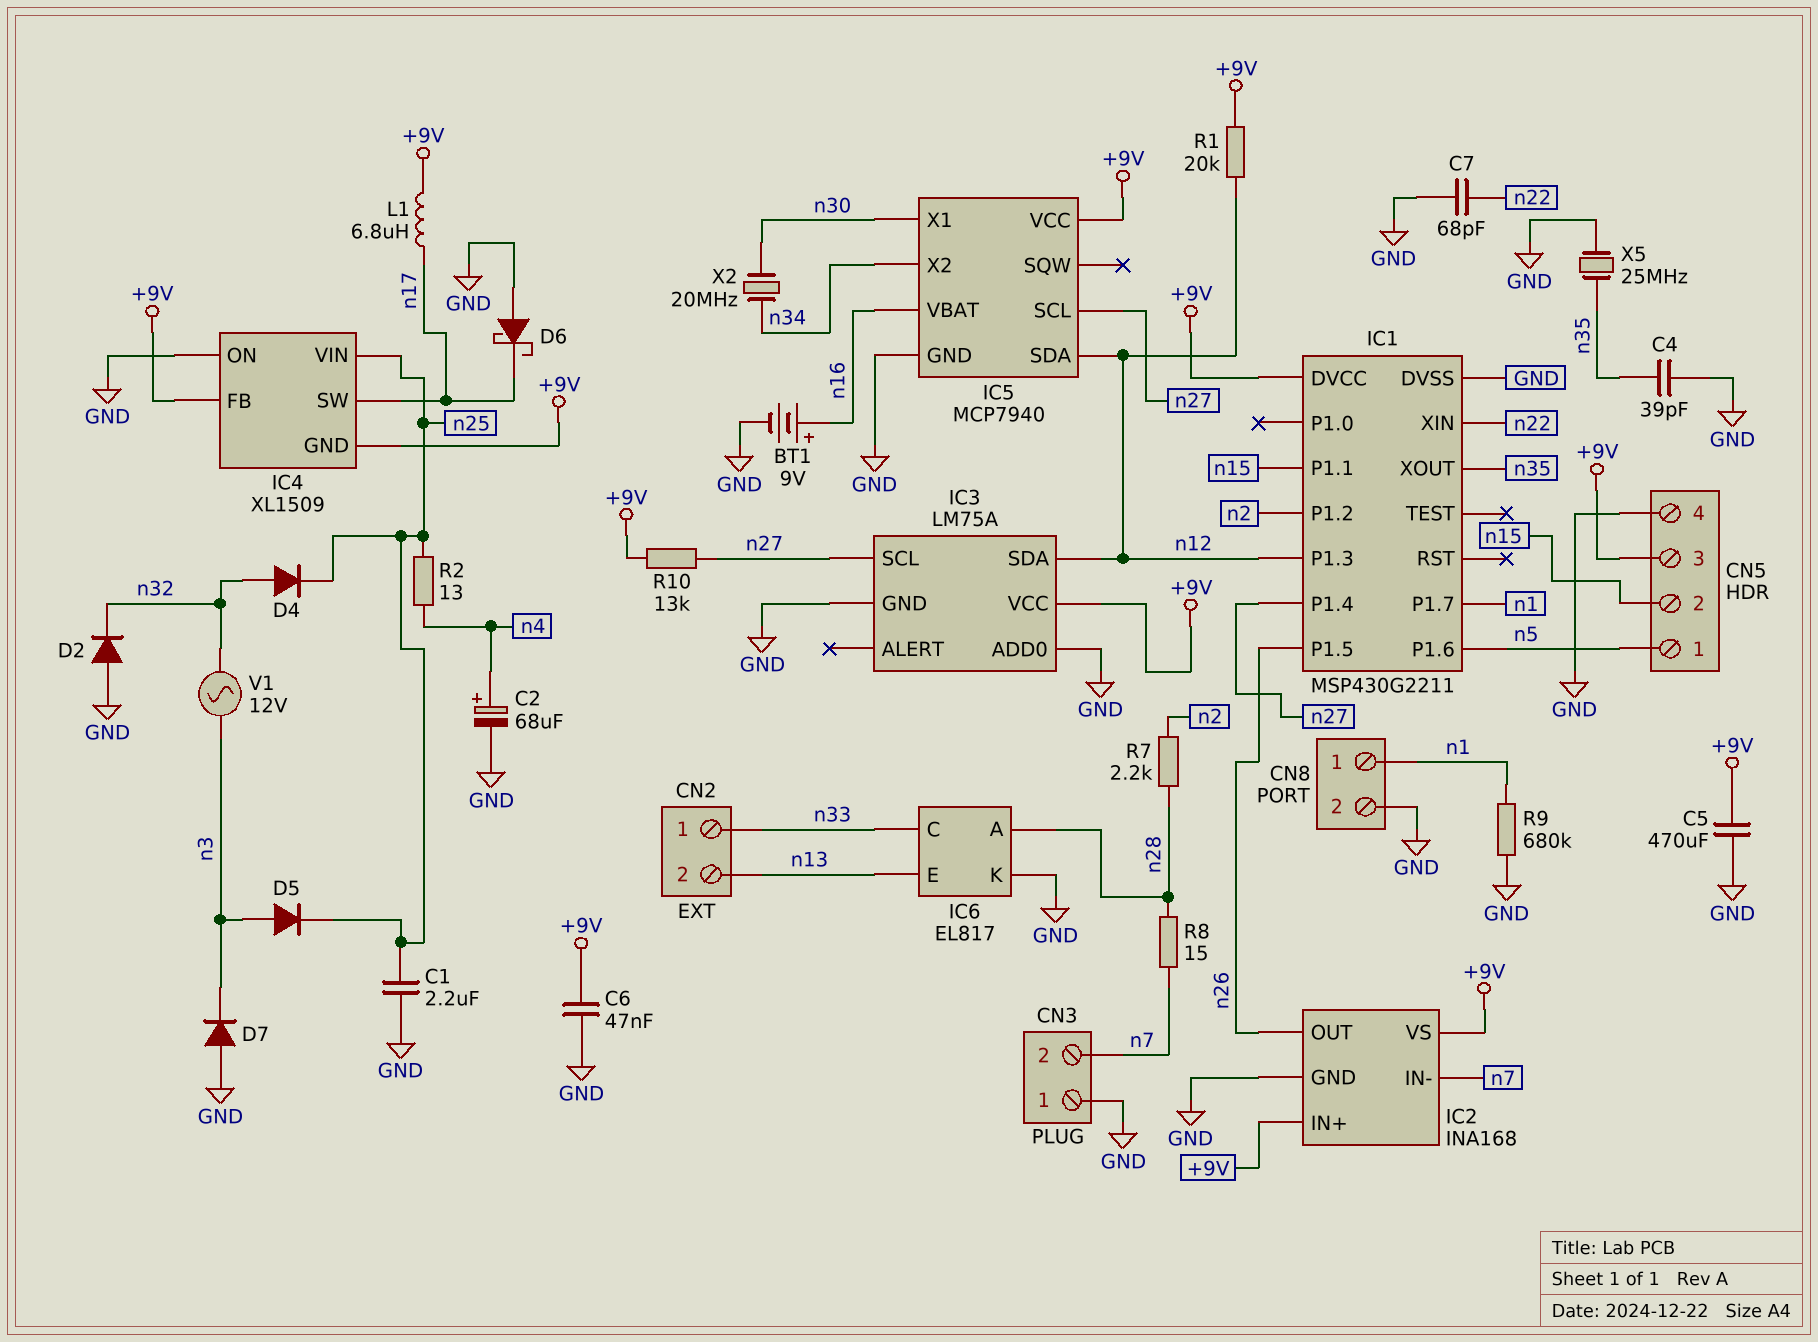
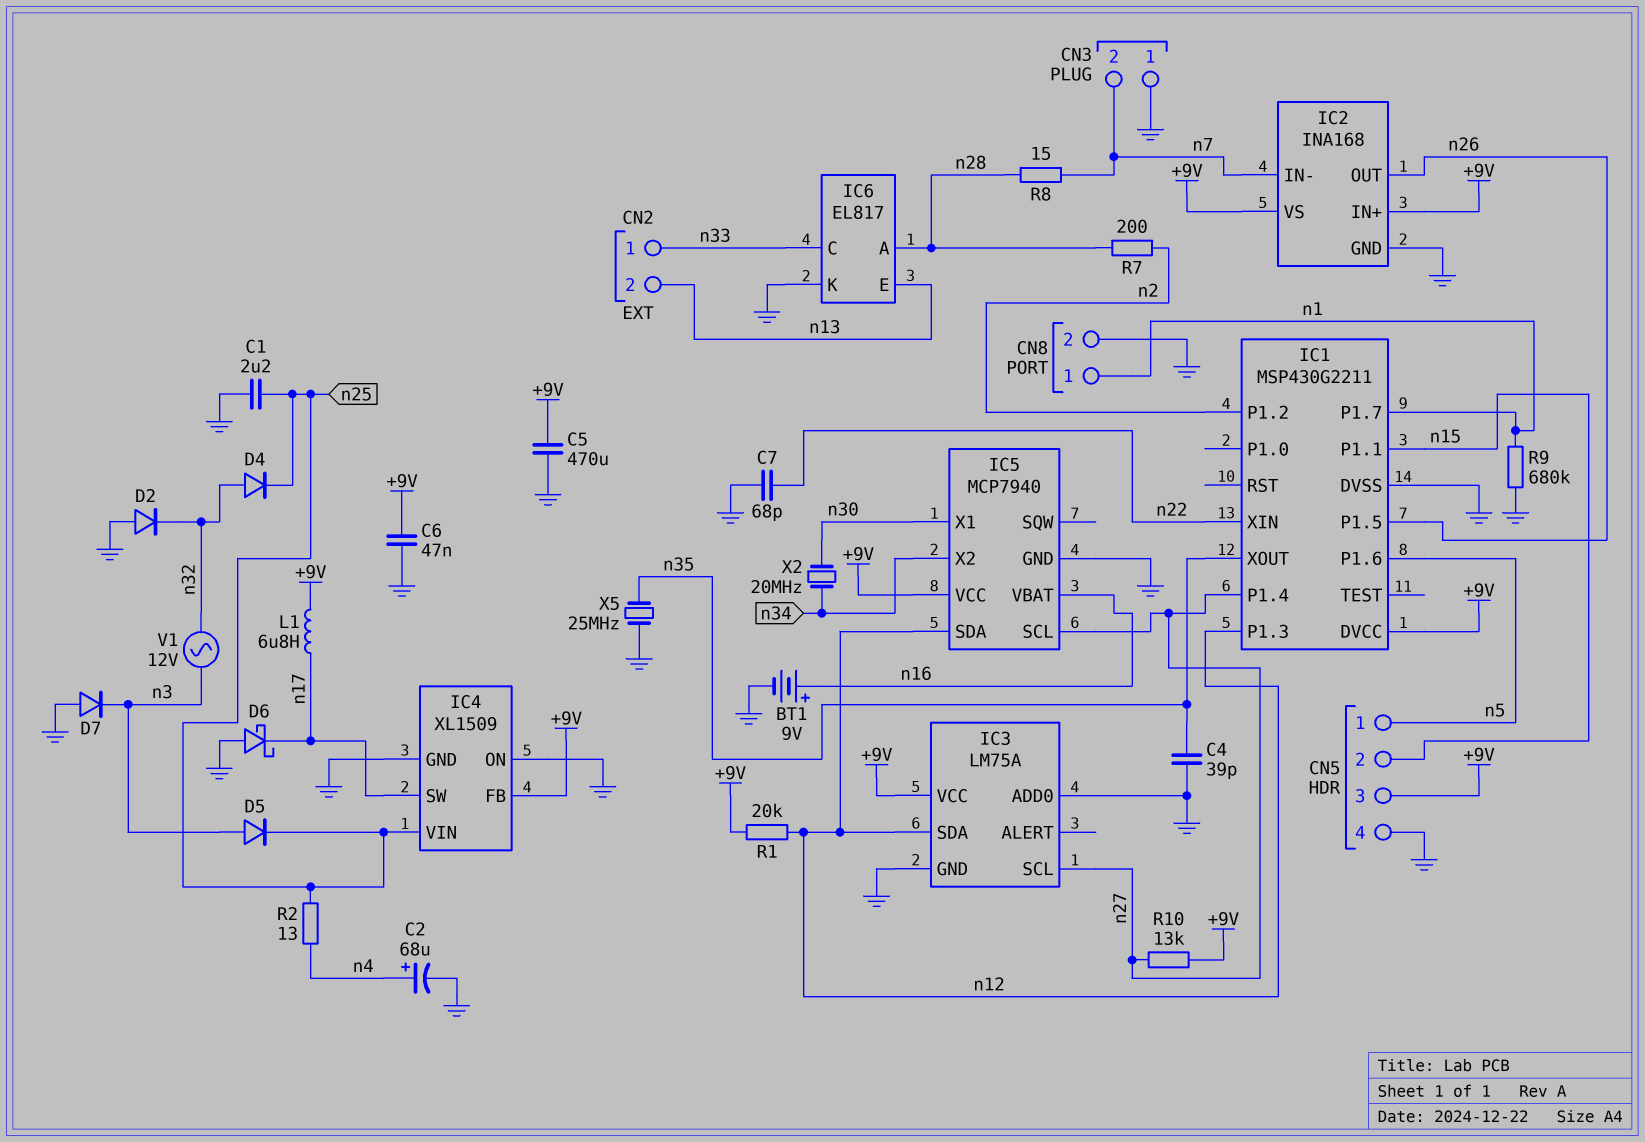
IC4 pin GND: +9V -> GND
R7: 2.2k (n2, n28) -> 200 (n2, n28)

